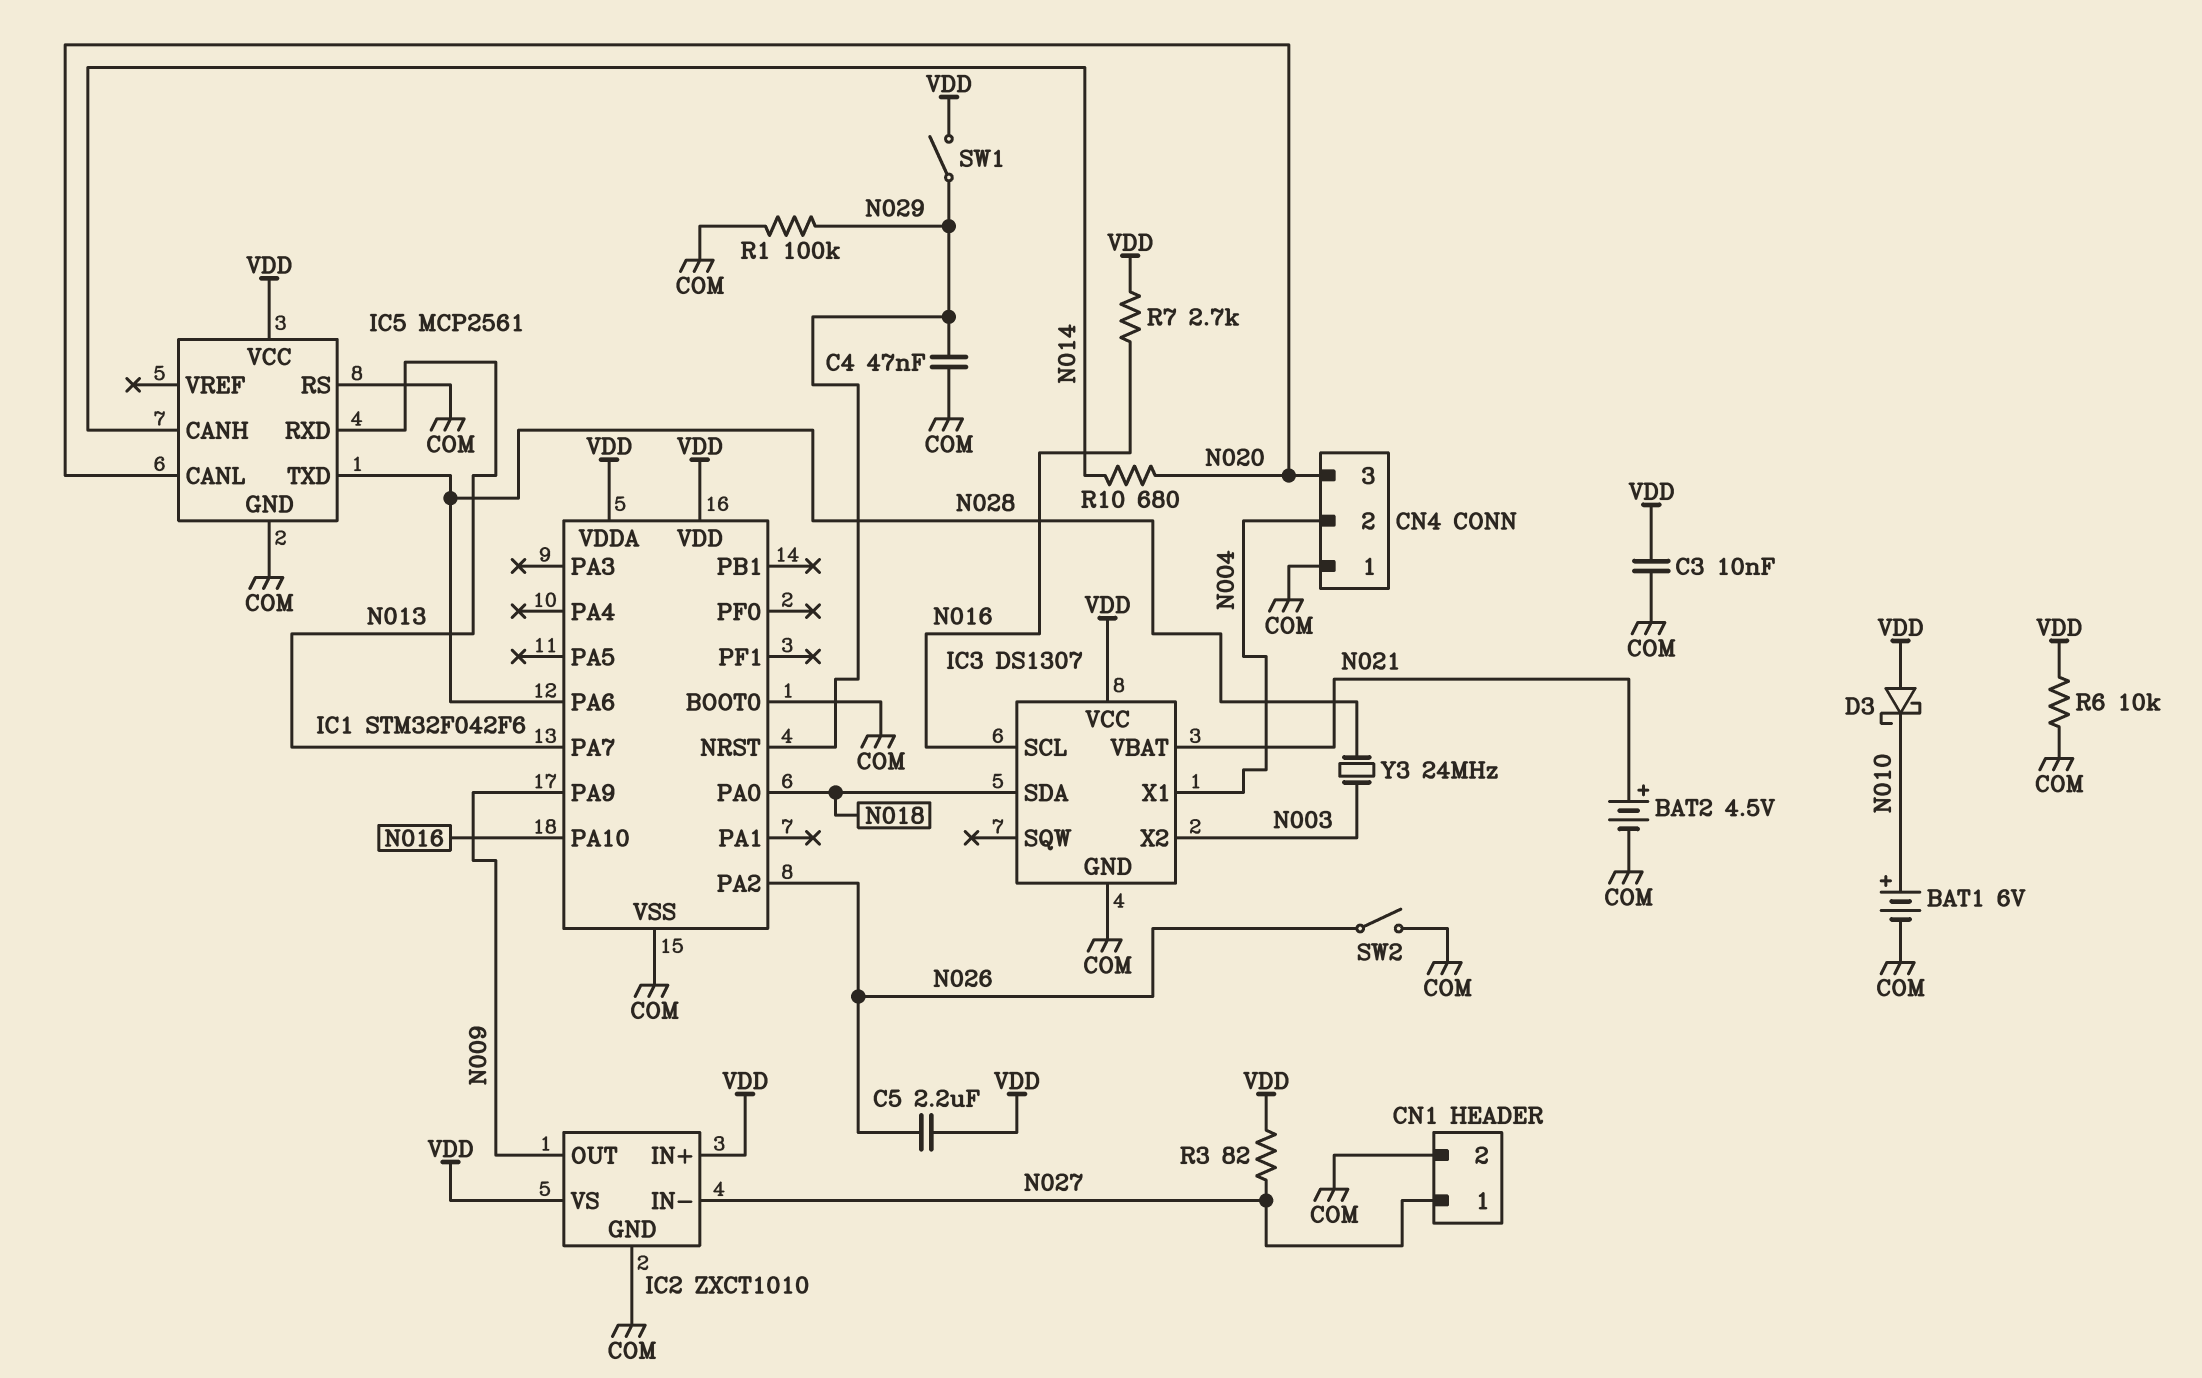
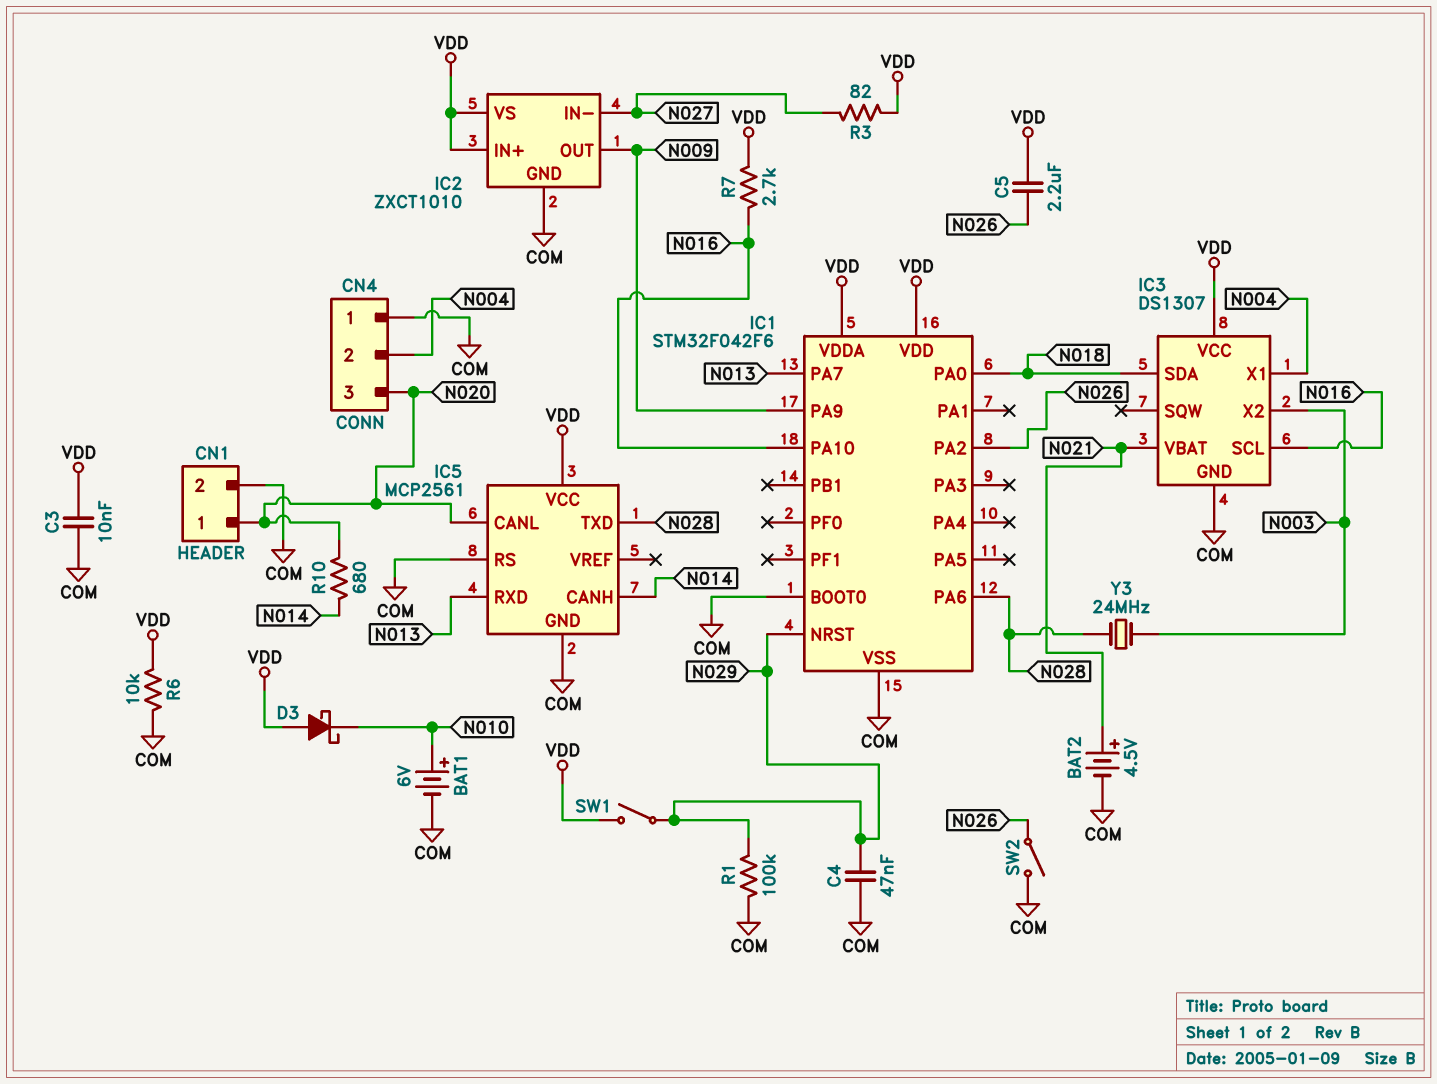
CN1 pin 1: N027 -> N020

